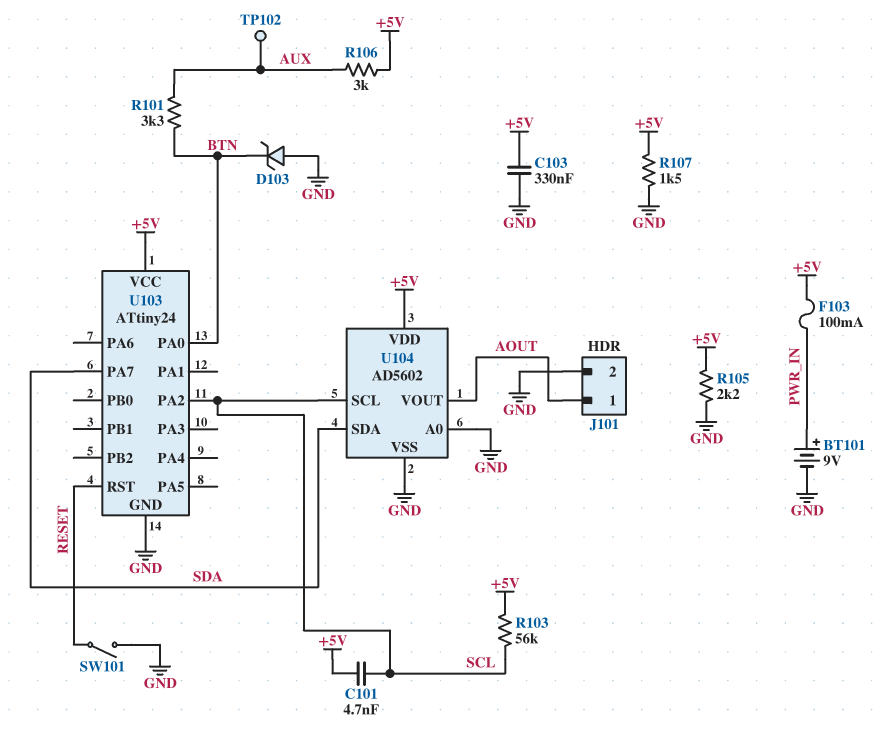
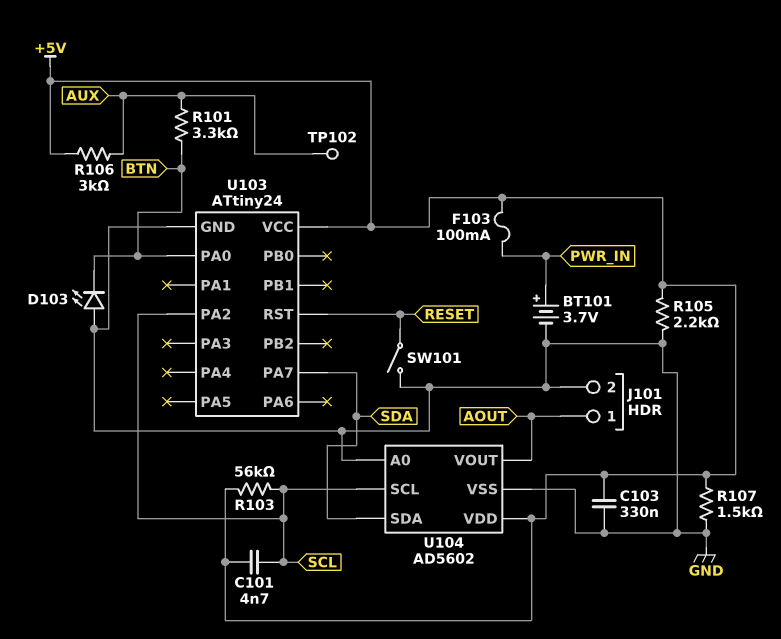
BT101: 9V (plus PWR_IN, minus GND) -> 3.7V (plus PWR_IN, minus GND)
D103: zener (A GND, K BTN) -> LED (A GND, K BTN)

